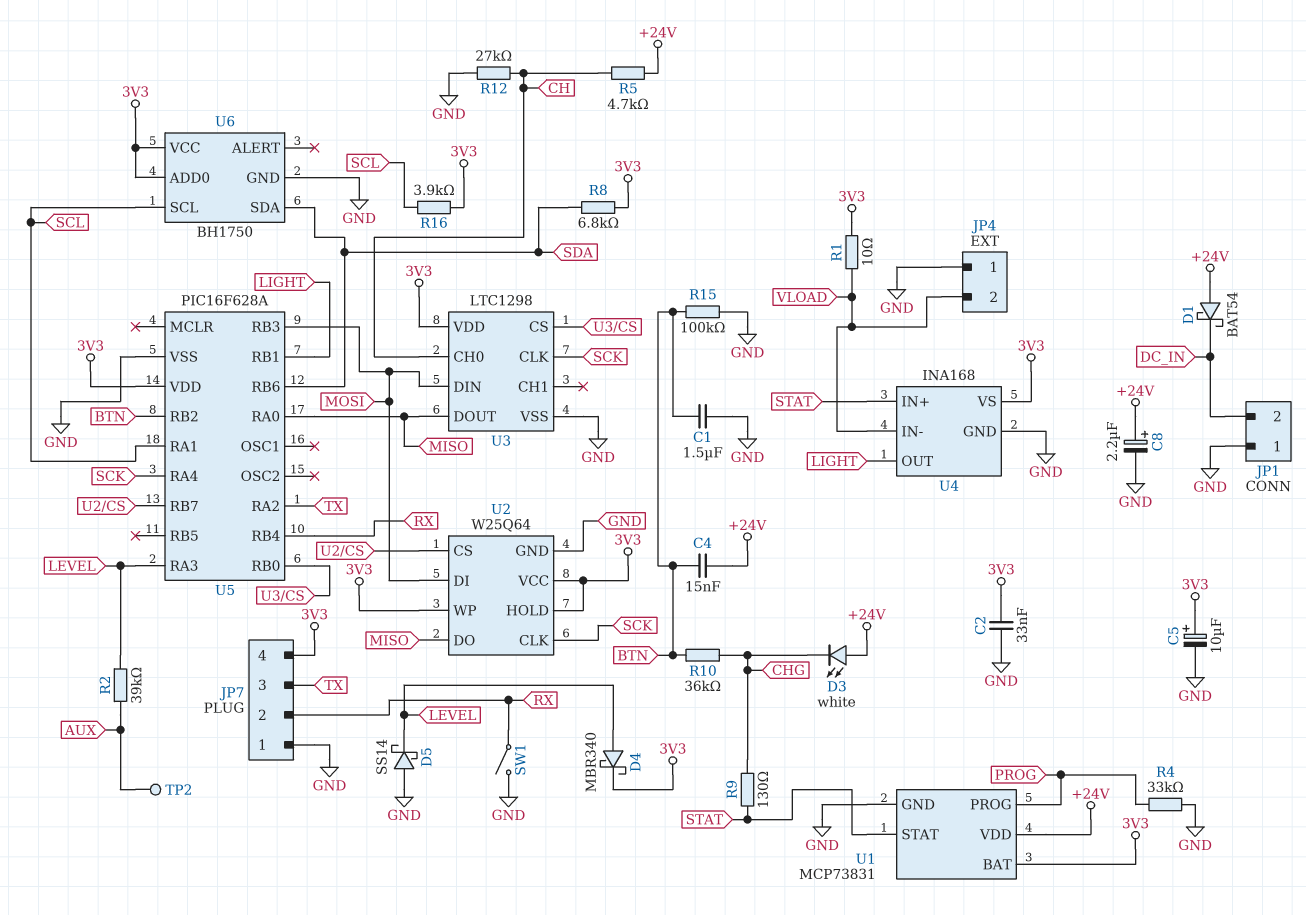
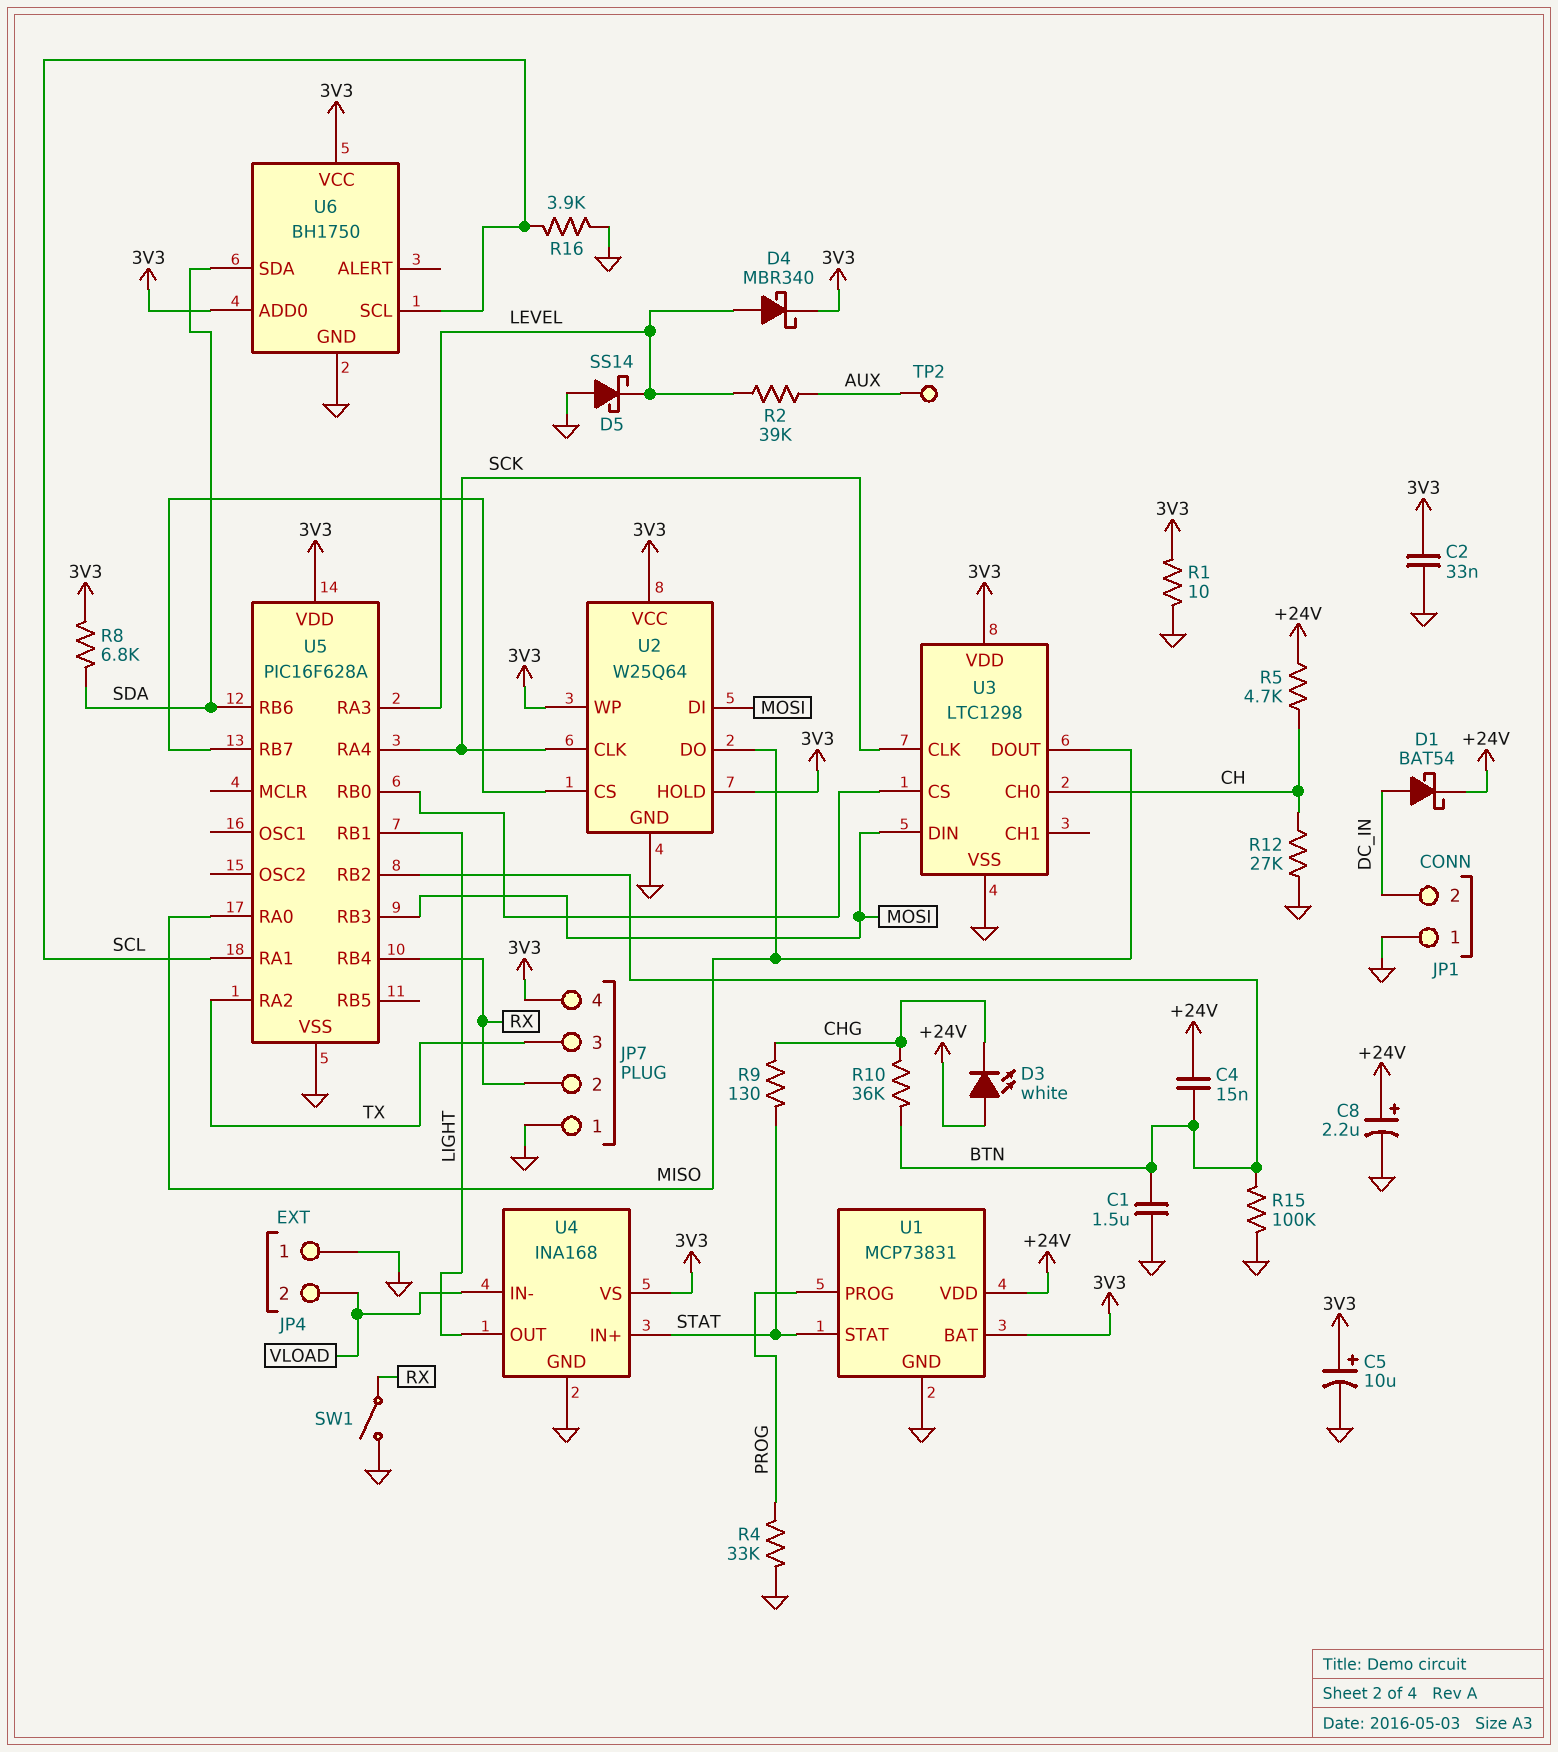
D1: schottky BAT54 (A +24V, K DC_IN) -> schottky BAT54 (A DC_IN, K +24V)
R1: 10 (3V3, VLOAD) -> 10 (3V3, GND)
R16: 3.9k (3V3, SCL) -> 3.9k (GND, SCL)

